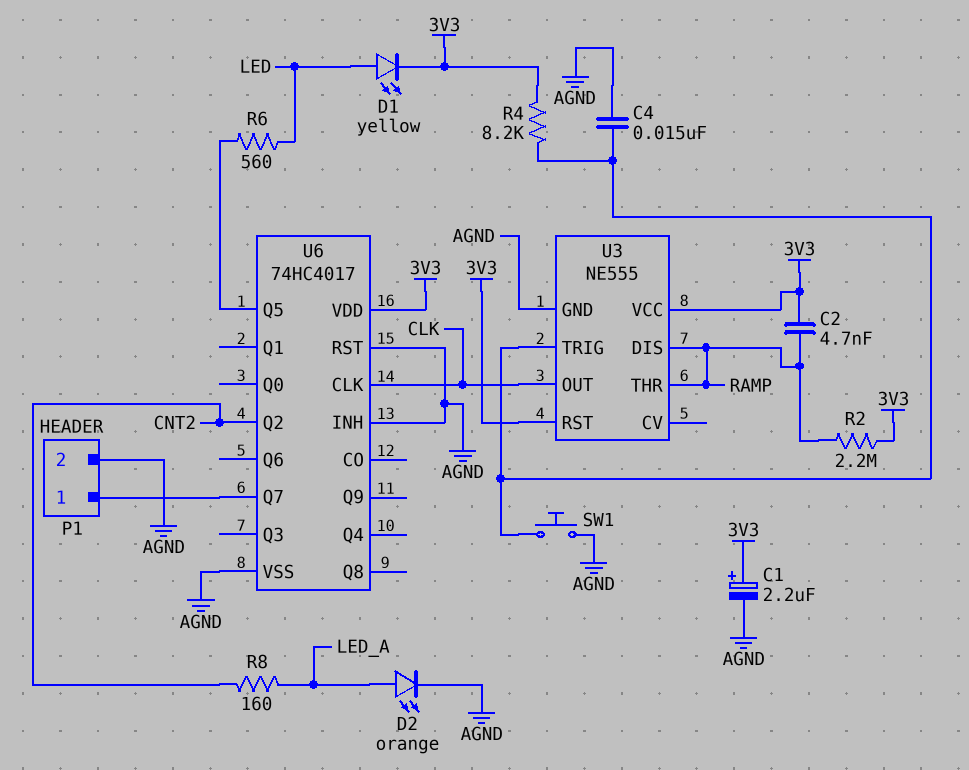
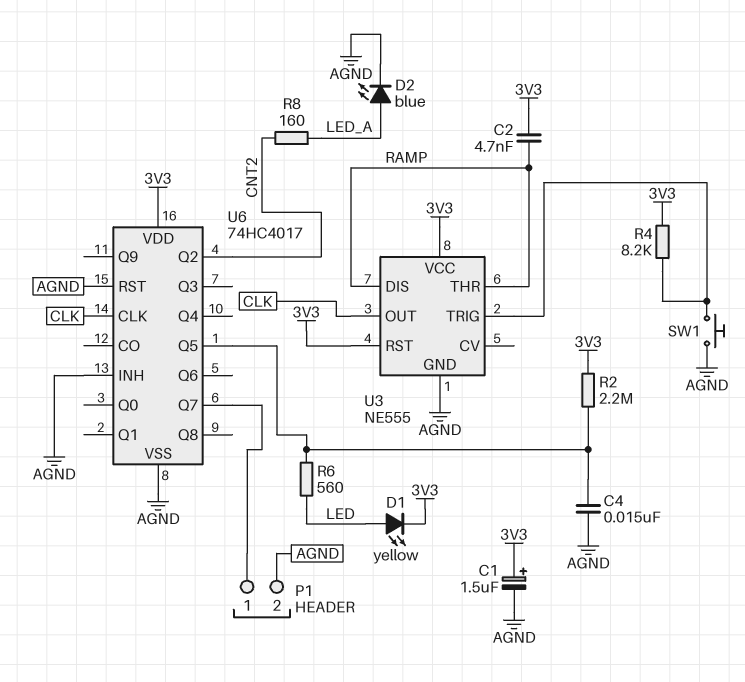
C1: 2.2uF (plus 3V3, minus AGND) -> 1.5uF (plus 3V3, minus AGND)
C4: 15nF (AGND, U3/TRIG) -> 15nF (AGND, U6/Q5)
D2: LED orange (A LED_A, K AGND) -> LED blue (A LED_A, K AGND)
R2: 2.2M (3V3, RAMP) -> 2.2M (3V3, U6/Q5)

